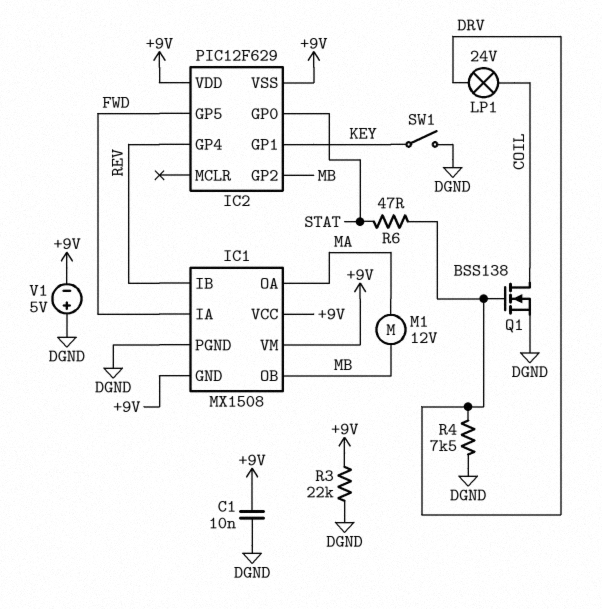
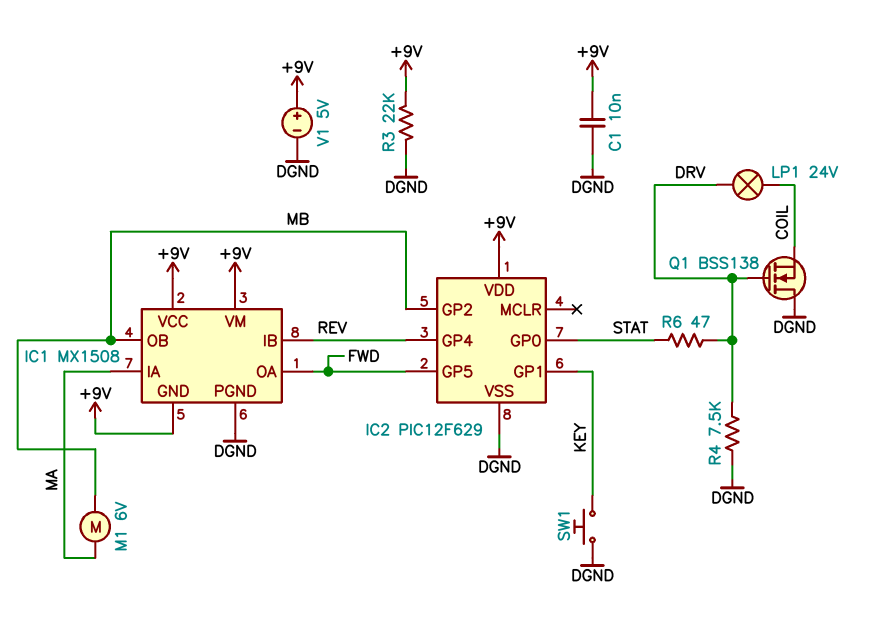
IC1 pin IA: FWD -> MA
IC1 pin OA: MA -> FWD
IC2 pin VSS: +9V -> DGND
M1: motor 12V (MA, MB) -> motor 6V (MA, MB)
Q1: NMOS BSS138 (G DRV, D COIL, S DGND) -> NMOS BSS138 (G DRV, D DGND, S COIL)
SW1: switch (DGND, KEY) -> button (DGND, KEY)
V1: 5V (plus DGND, minus +9V) -> 5V (plus +9V, minus DGND)

